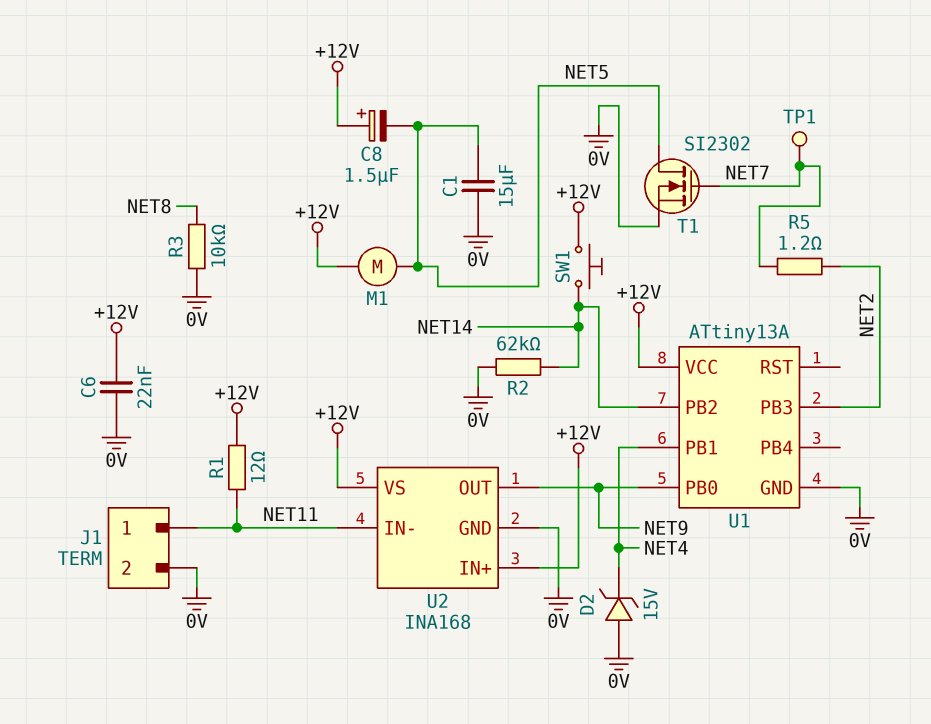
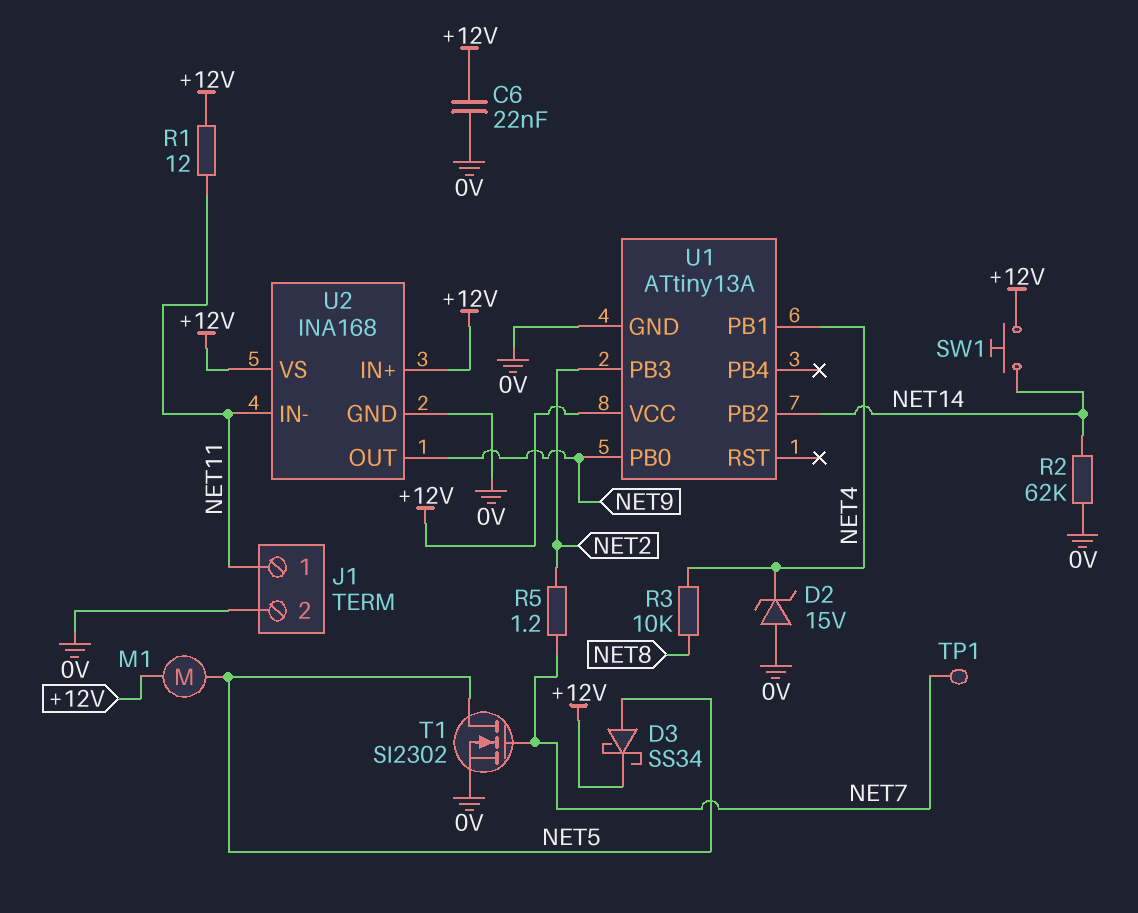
C1: 15uF (0V, NET5) -> none
C8: 1.5uF (plus +12V, minus NET5) -> none
D3: none -> schottky SS34 (A NET5, K +12V)
R3: 10k (0V, NET8) -> 10k (NET4, NET8)

